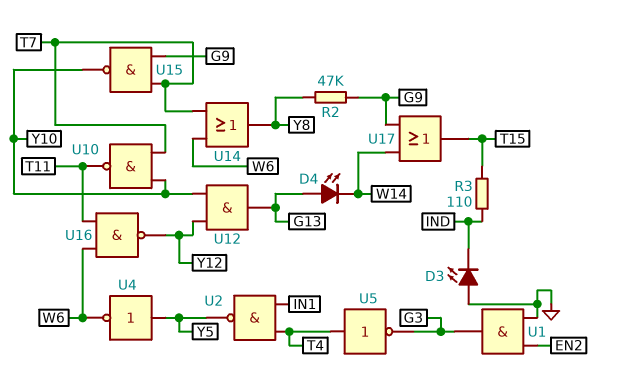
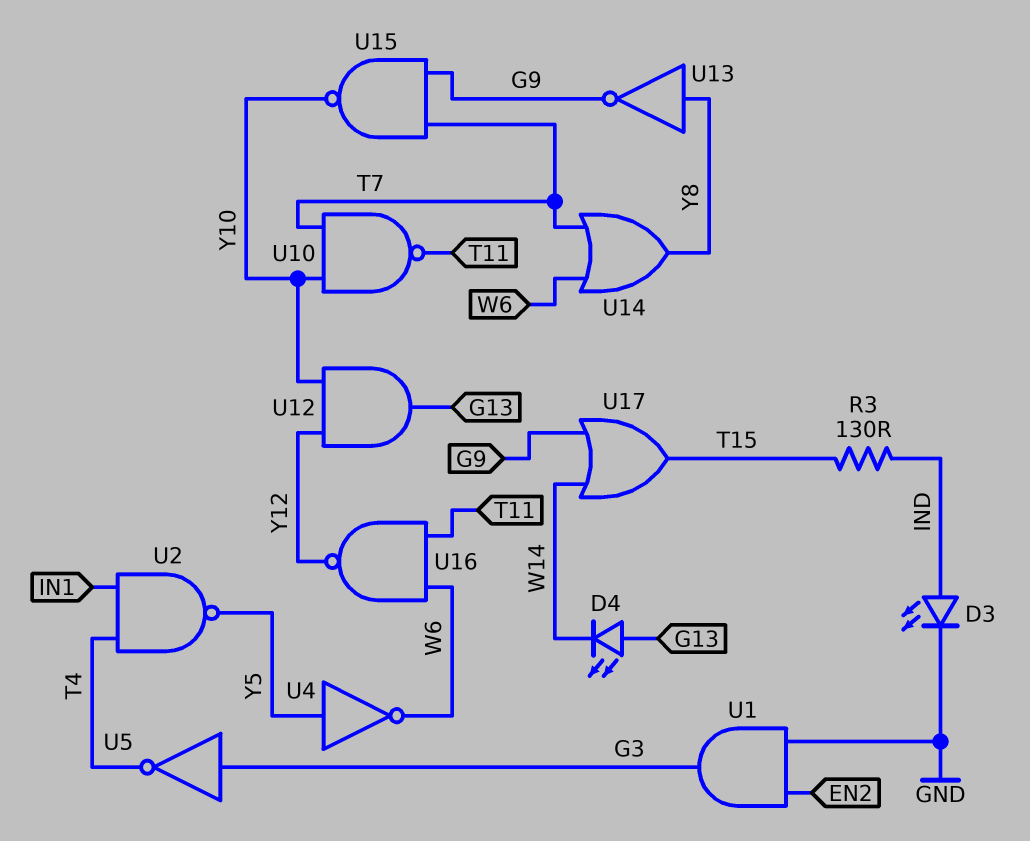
D3: LED (A GND, K IND) -> LED (A IND, K GND)
R2: 47k (G9, Y8) -> none
R3: 110 (IND, T15) -> 130 (IND, T15)
U5: NOT (in T4, out G3) -> NOT (in G3, out T4)
U13: none -> NOT (in Y8, out G9)

